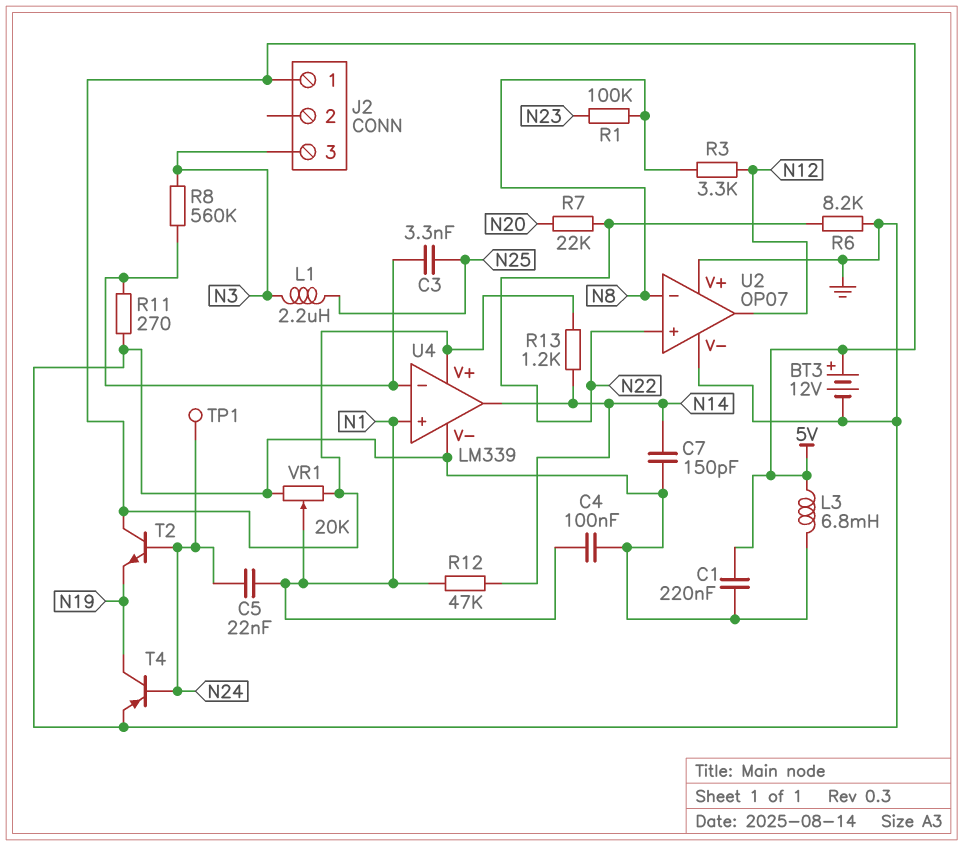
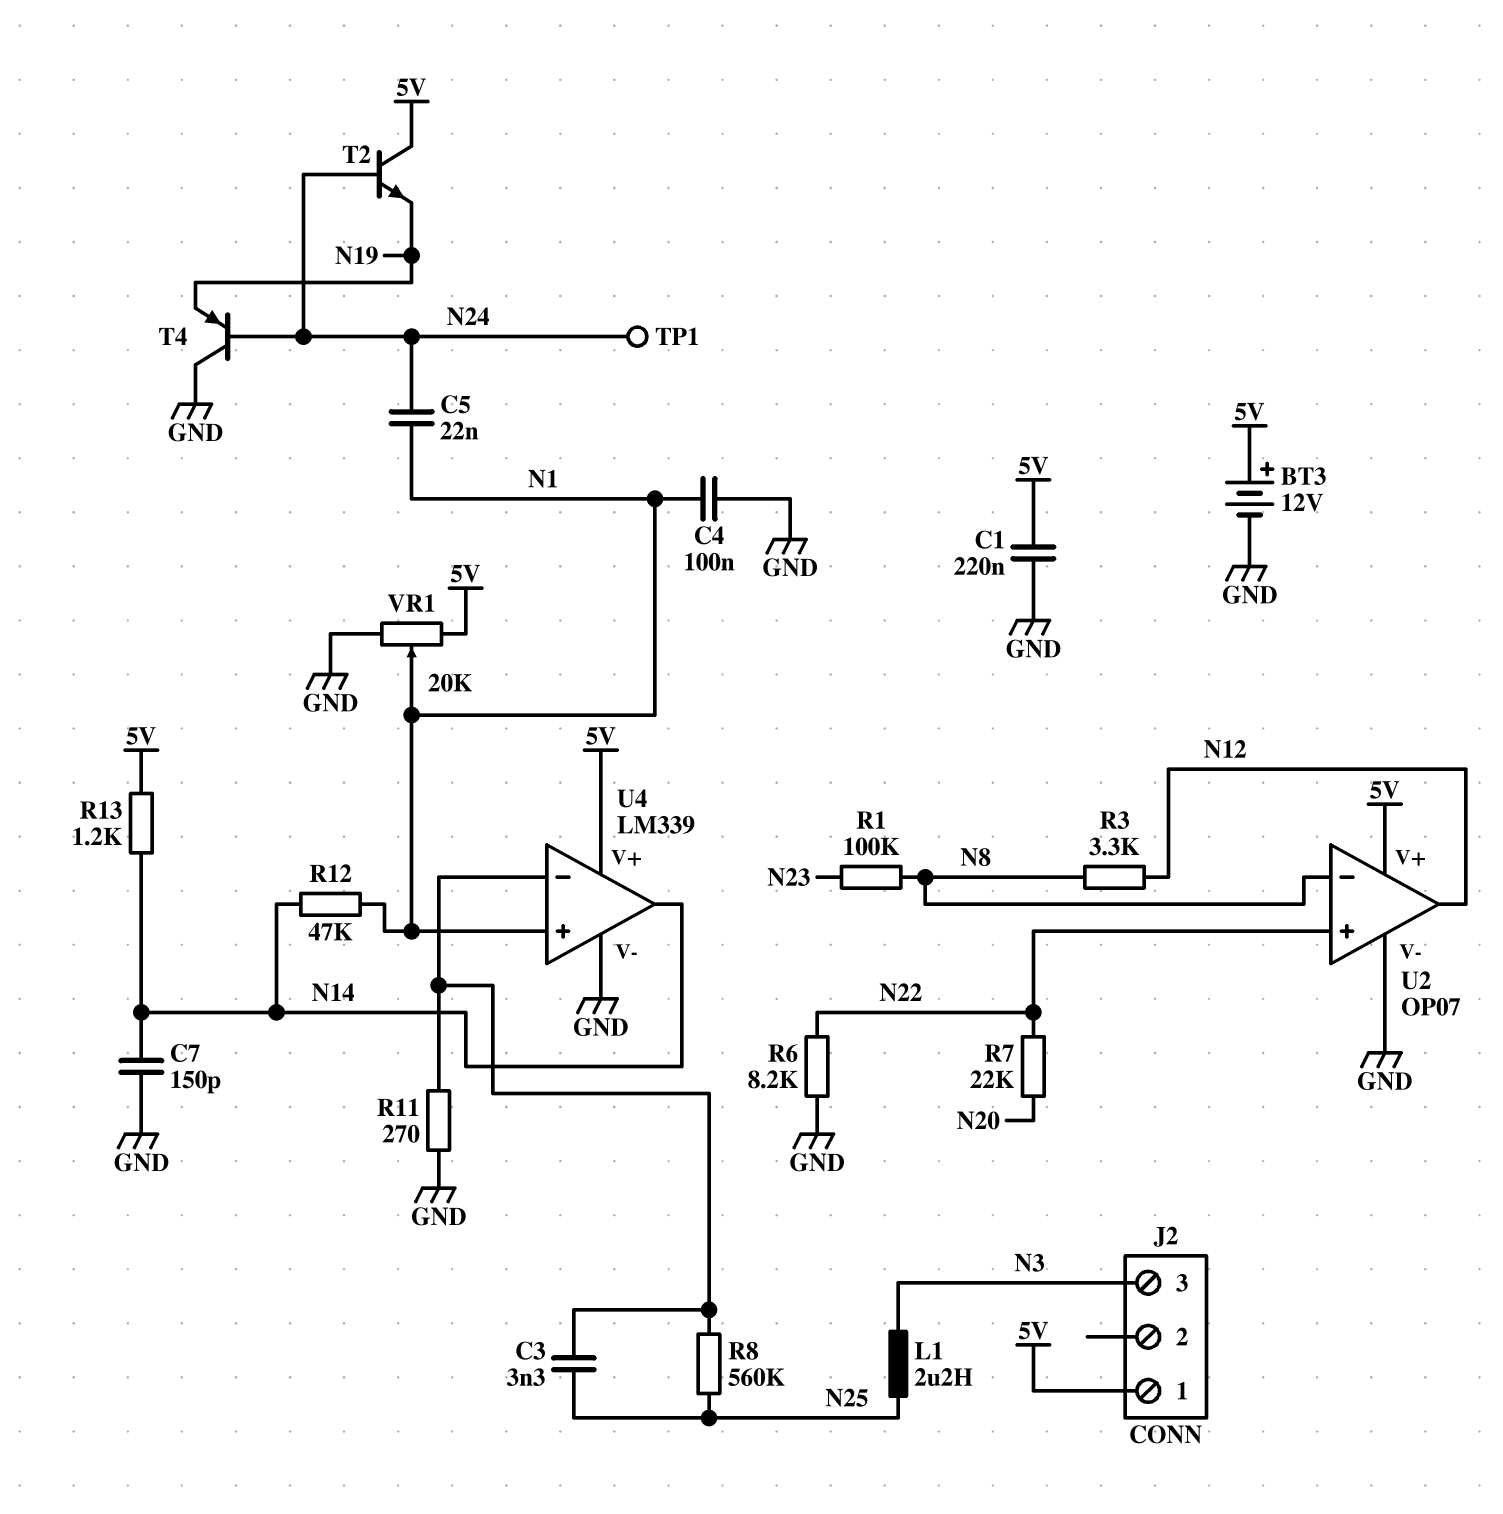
L3: 6.8mH (5V, GND) -> none
R8: 560k (N3, U4/in-) -> 560k (N25, U4/in-)
T4: PNP (B N24, C N19, E GND) -> PNP (B N24, C GND, E N19)
U2 pin V+: GND -> 5V

